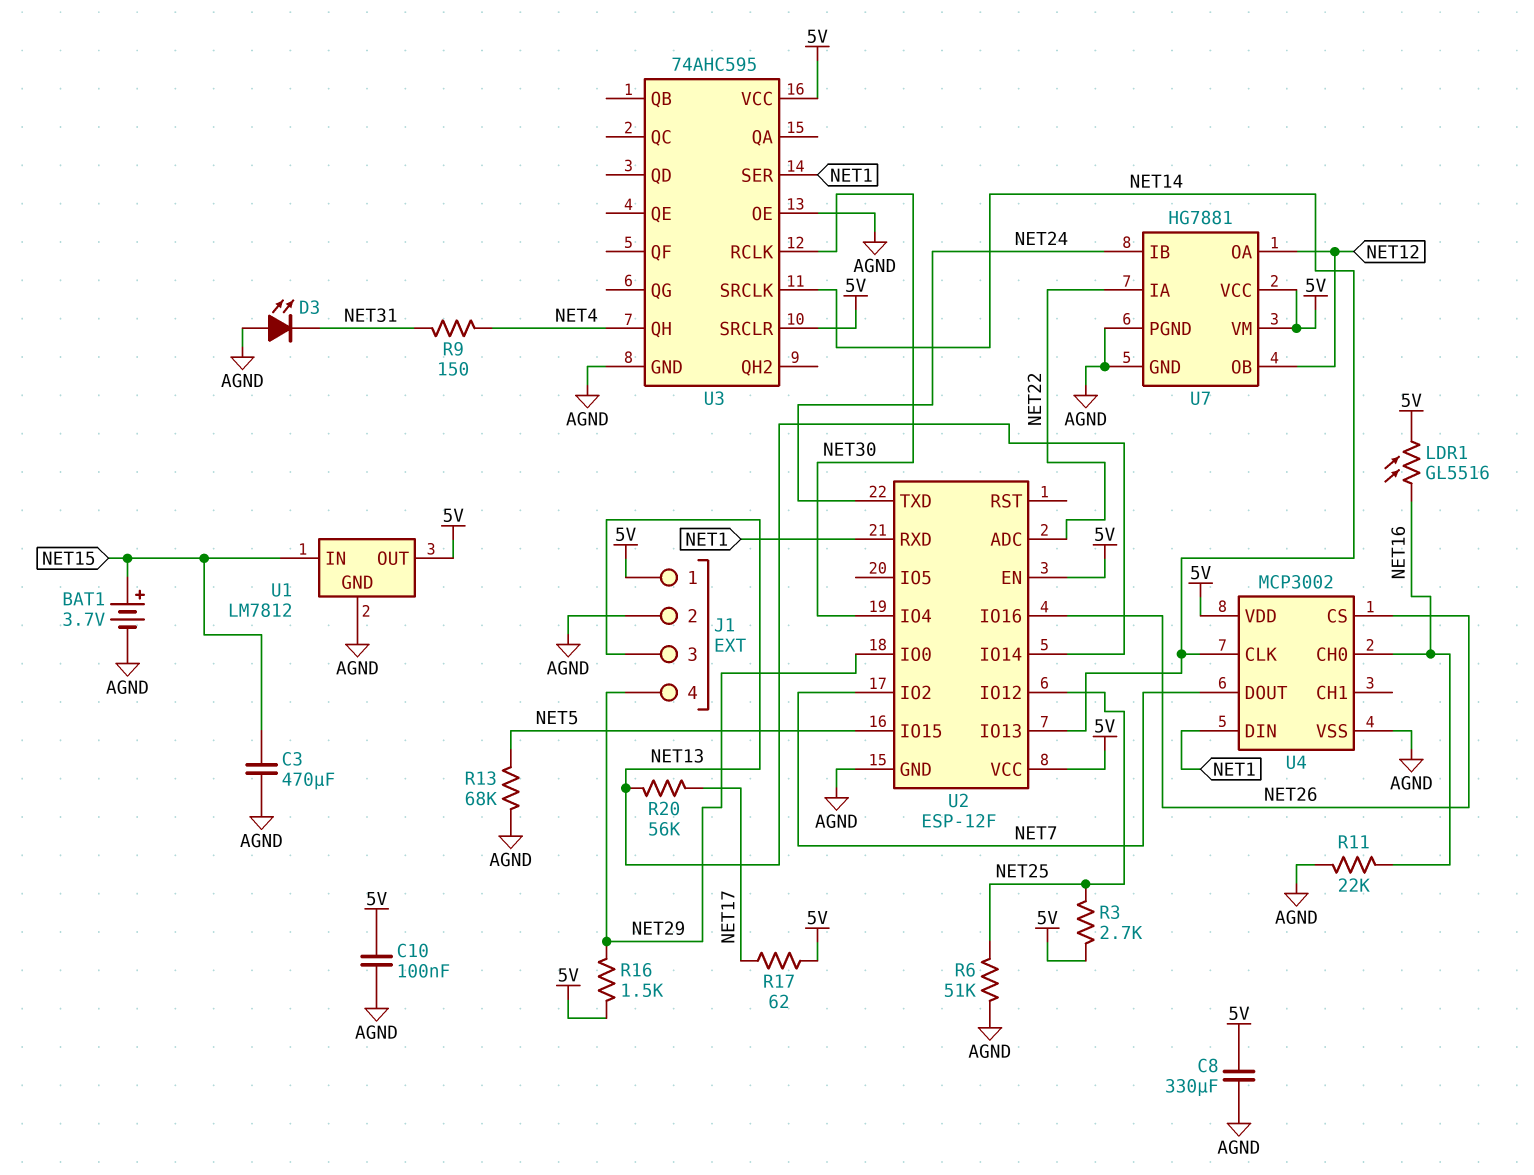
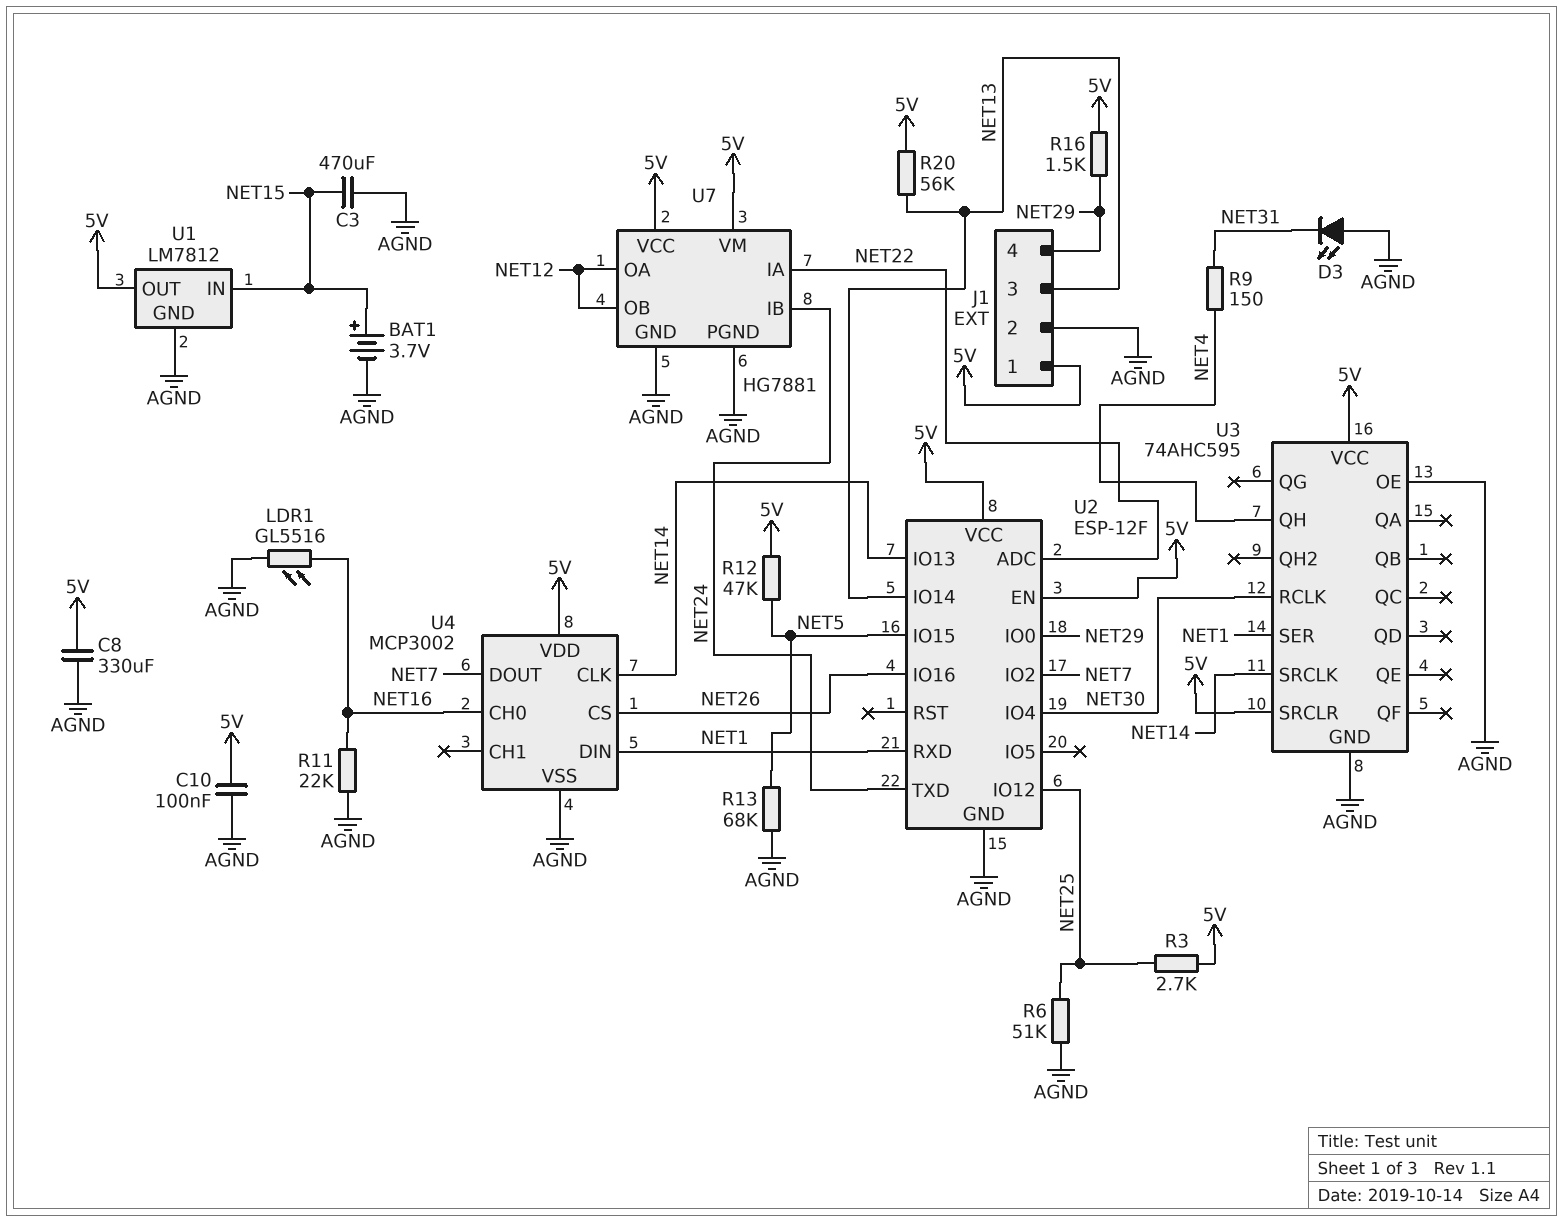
LDR1: GL5516 (5V, NET16) -> GL5516 (AGND, NET16)
R12: none -> 47k (5V, NET5)
R17: 62 (5V, NET17) -> none
R20: 56k (NET13, NET17) -> 56k (5V, NET13)

